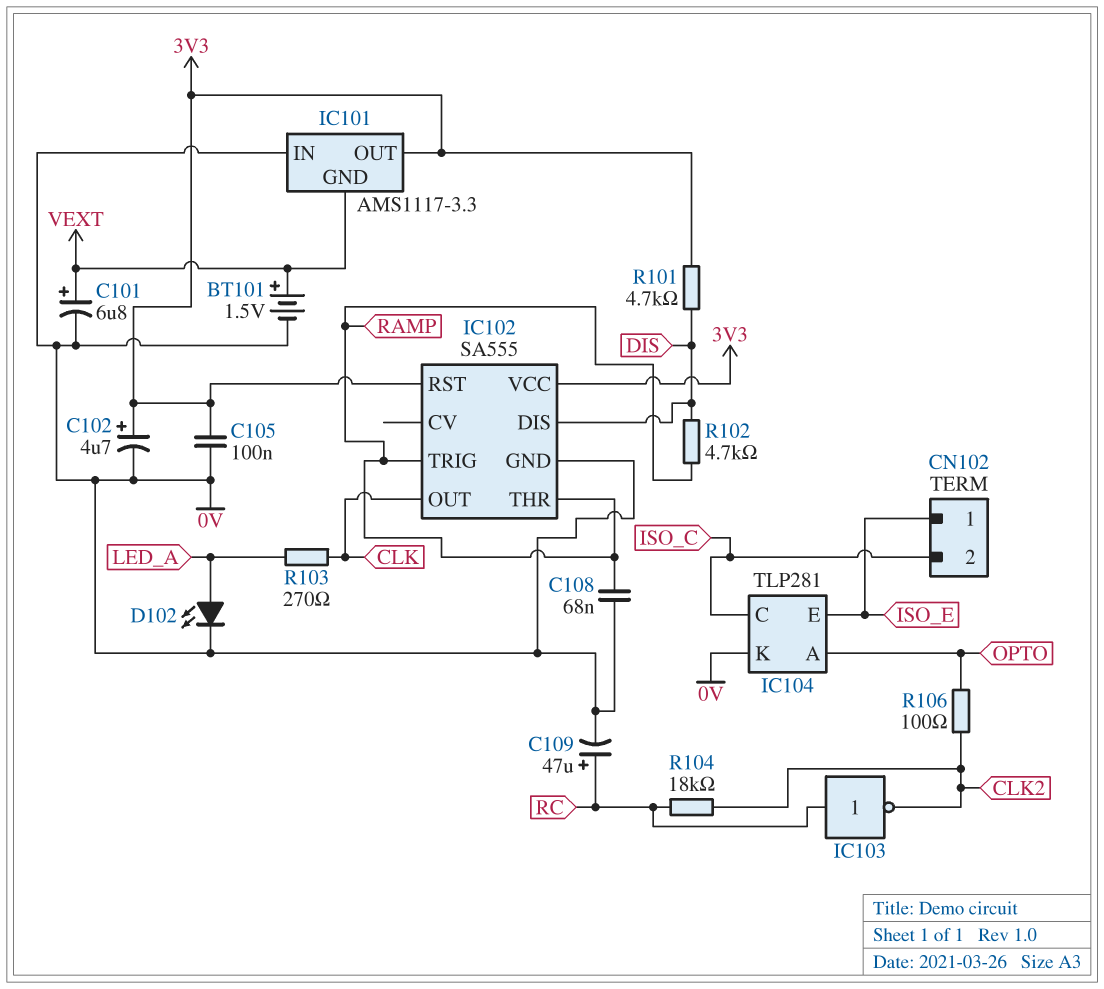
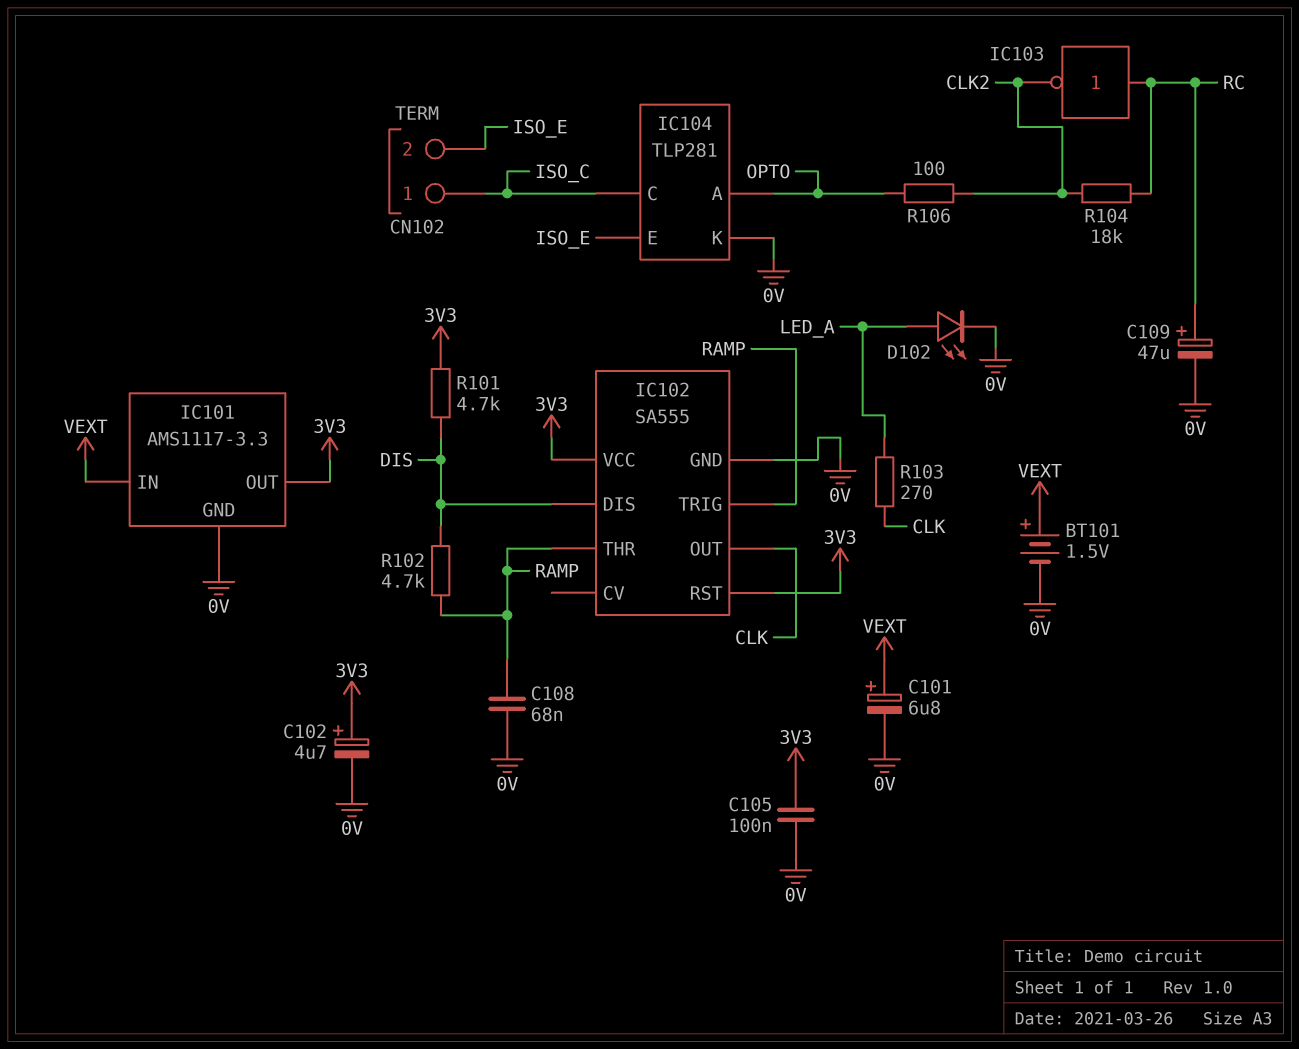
CN102 pin 1: ISO_E -> ISO_C
CN102 pin 2: ISO_C -> ISO_E
IC101 pin GND: VEXT -> 0V
IC101 pin IN: 0V -> VEXT

